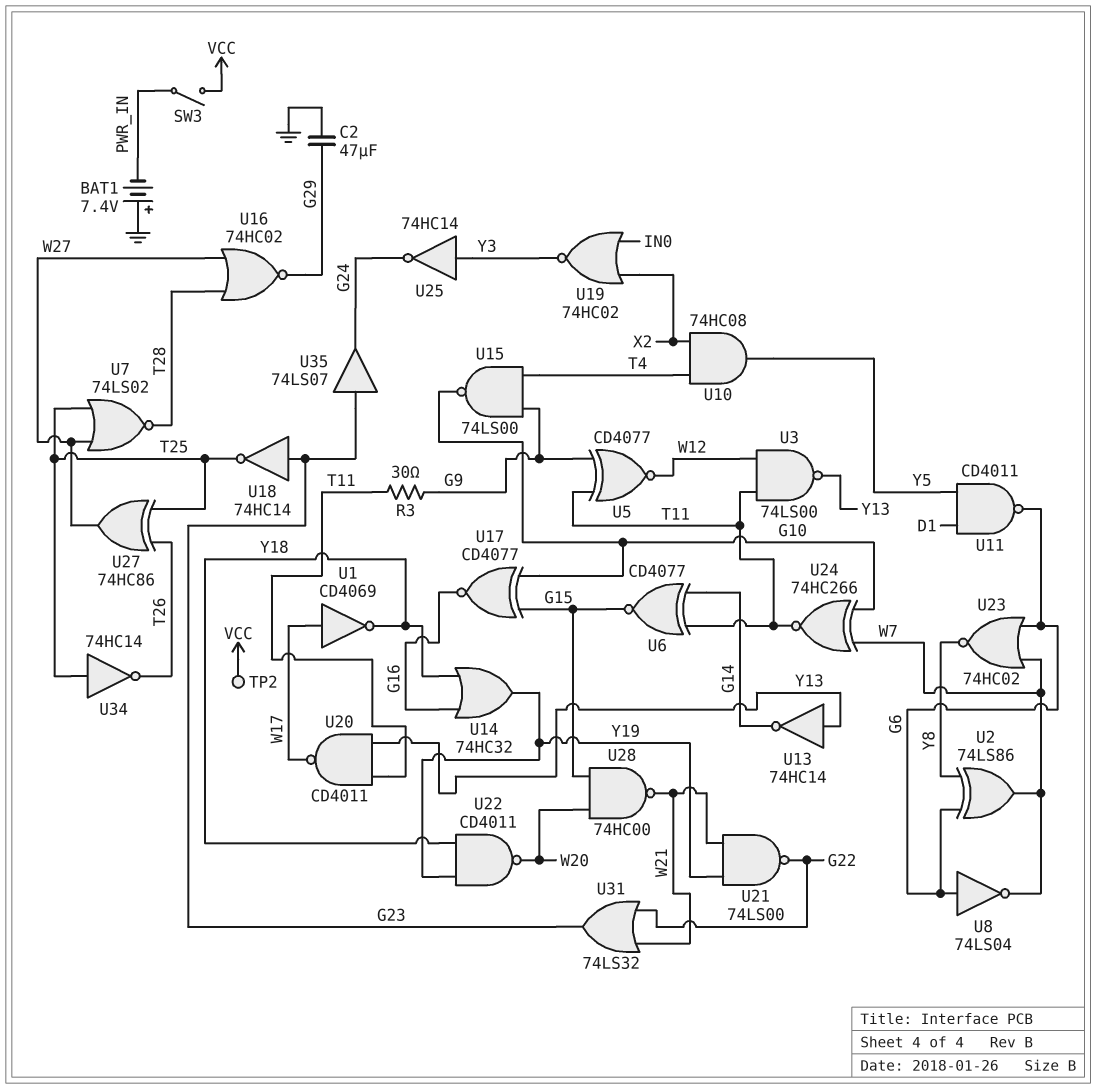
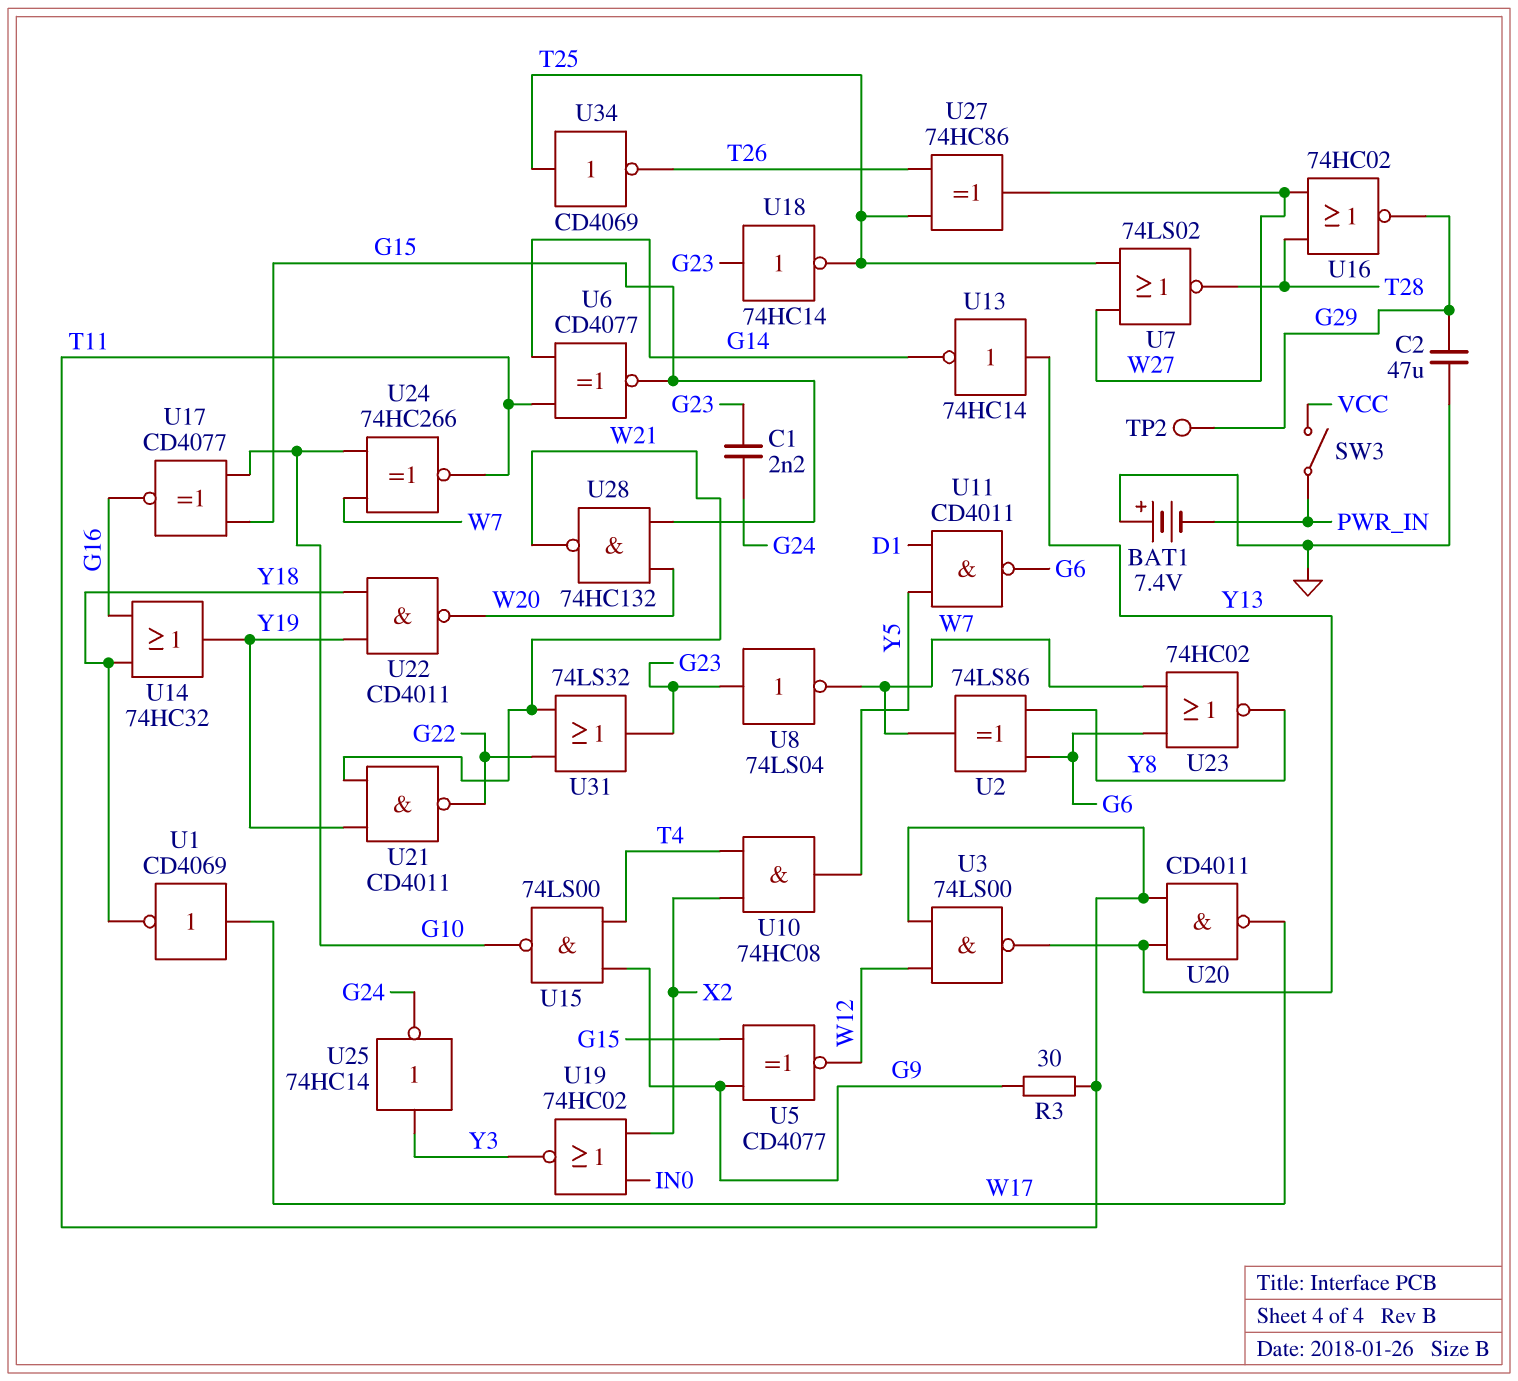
C1: none -> 2.2nF (G23, G24)
TP2: test point (VCC) -> test point (G29)
U5: XNOR CD4077 (in G9, in T11, out W12) -> XNOR CD4077 (in G9, in G15, out W12)
U8: NOT 74LS04 (in G6, out W7) -> NOT 74LS04 (in G23, out W7)
U21: NAND 74LS00 (in W21, in Y19, out G22) -> NAND CD4011 (in W21, in Y19, out G22)
U28: NAND 74HC00 (in G15, in W20, out W21) -> NAND 74HC132 (in G15, in W20, out W21)
U34: NOT 74HC14 (in T25, out T26) -> NOT CD4069 (in T25, out T26)
U35: buffer 74LS07 (in G23, out G24) -> none

